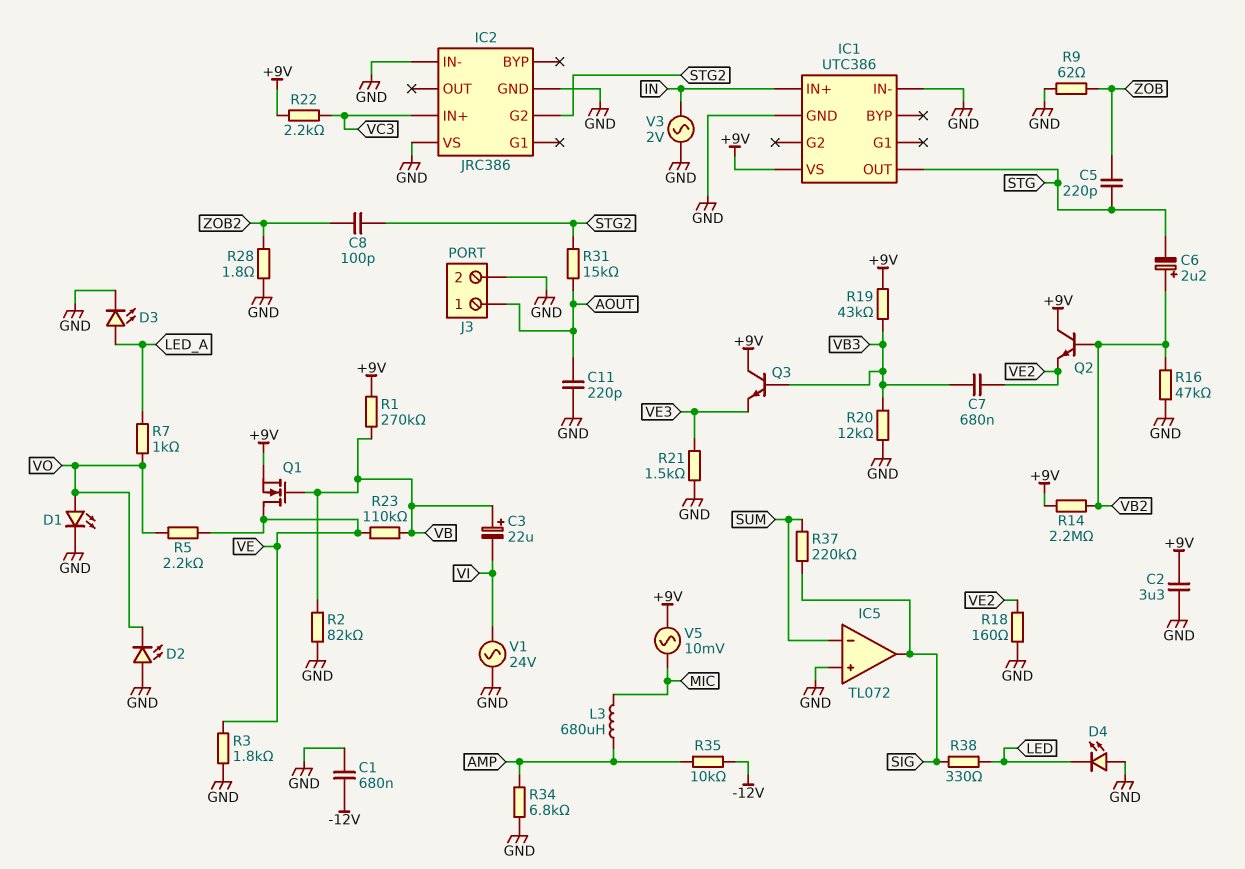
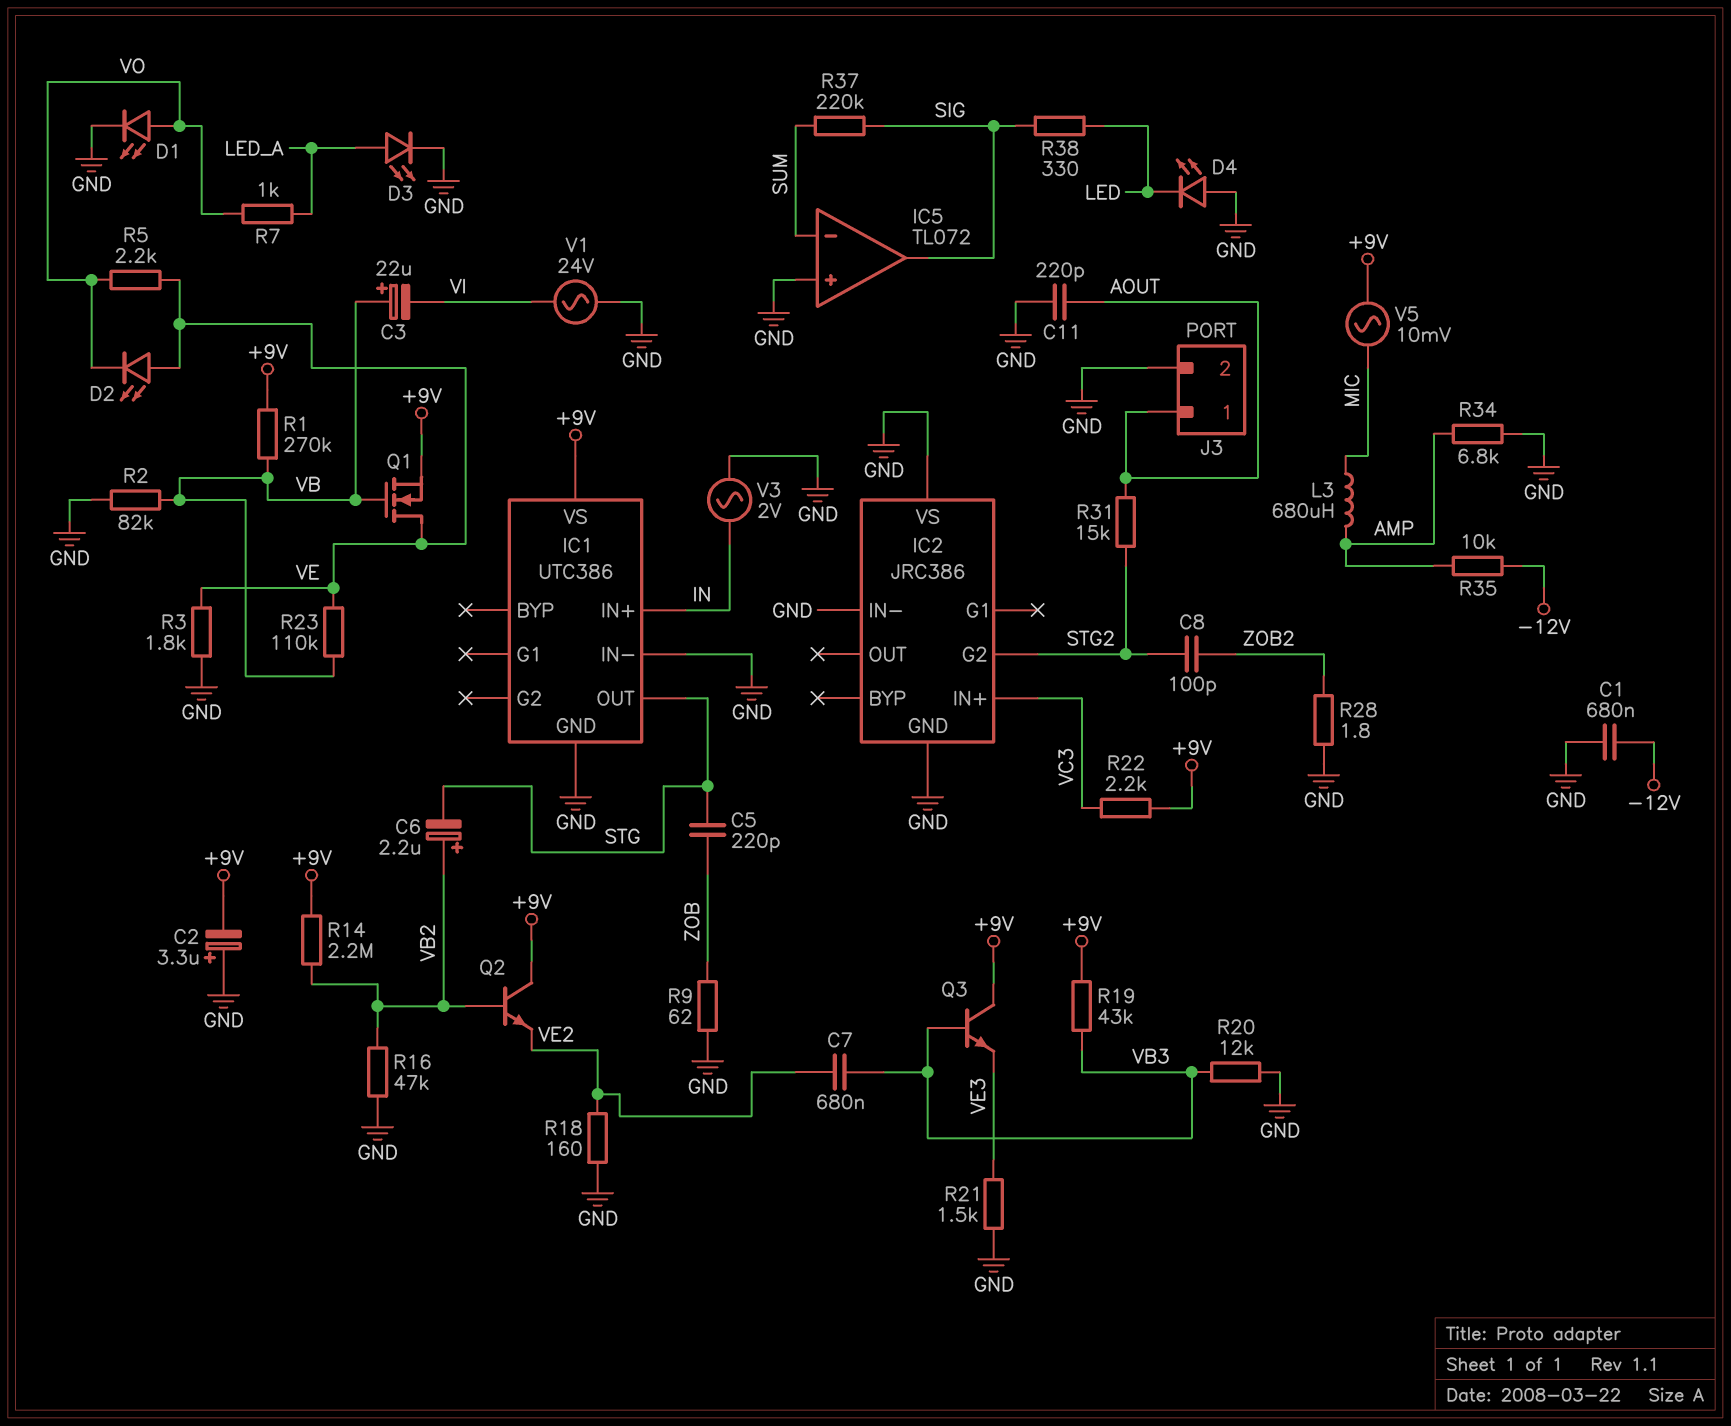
C2: 3.3uF (+9V, GND) -> 3.3uF (plus GND, minus +9V)
D2: LED (A GND, K VO) -> LED (A VE, K VO)

